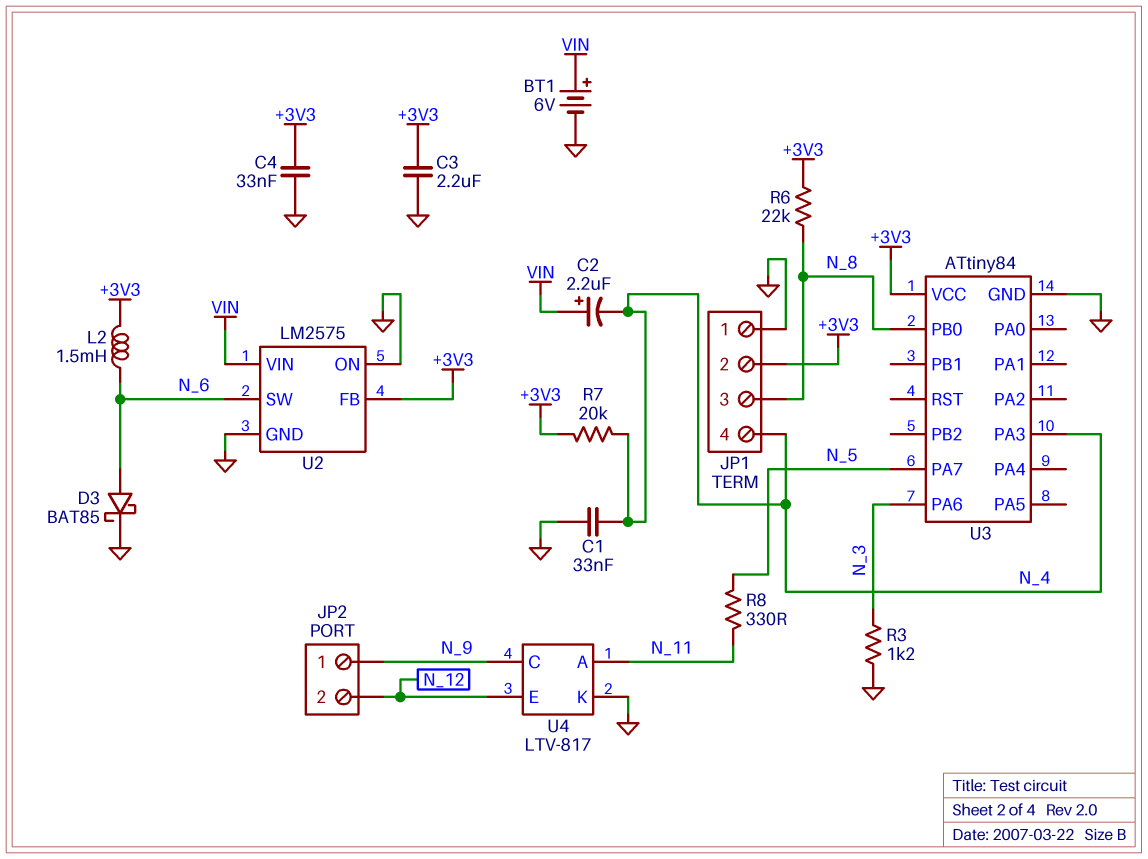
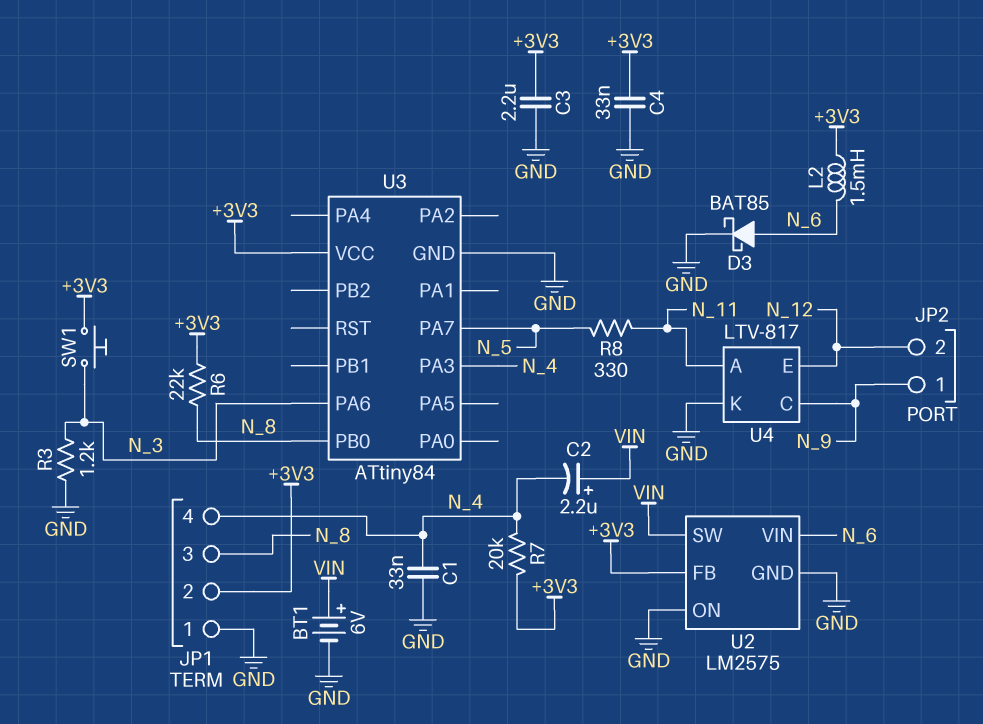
SW1: none -> button (+3V3, N_3)
U2 pin SW: N_6 -> VIN
U2 pin VIN: VIN -> N_6

